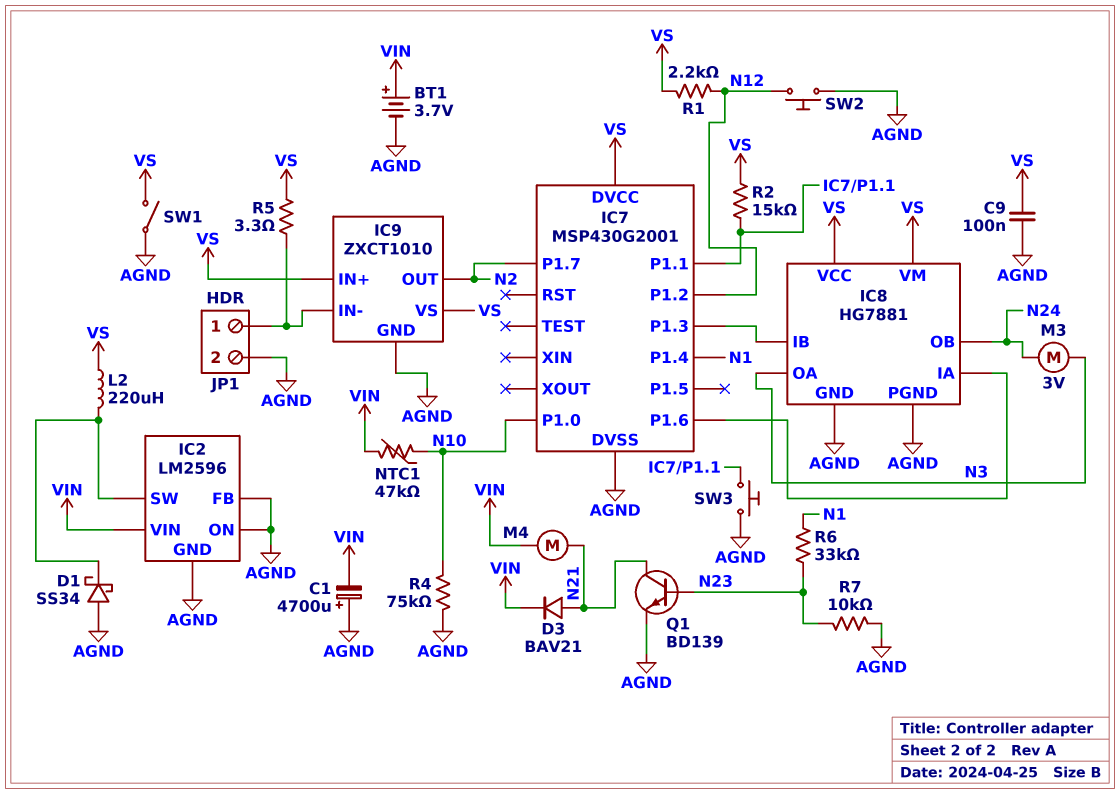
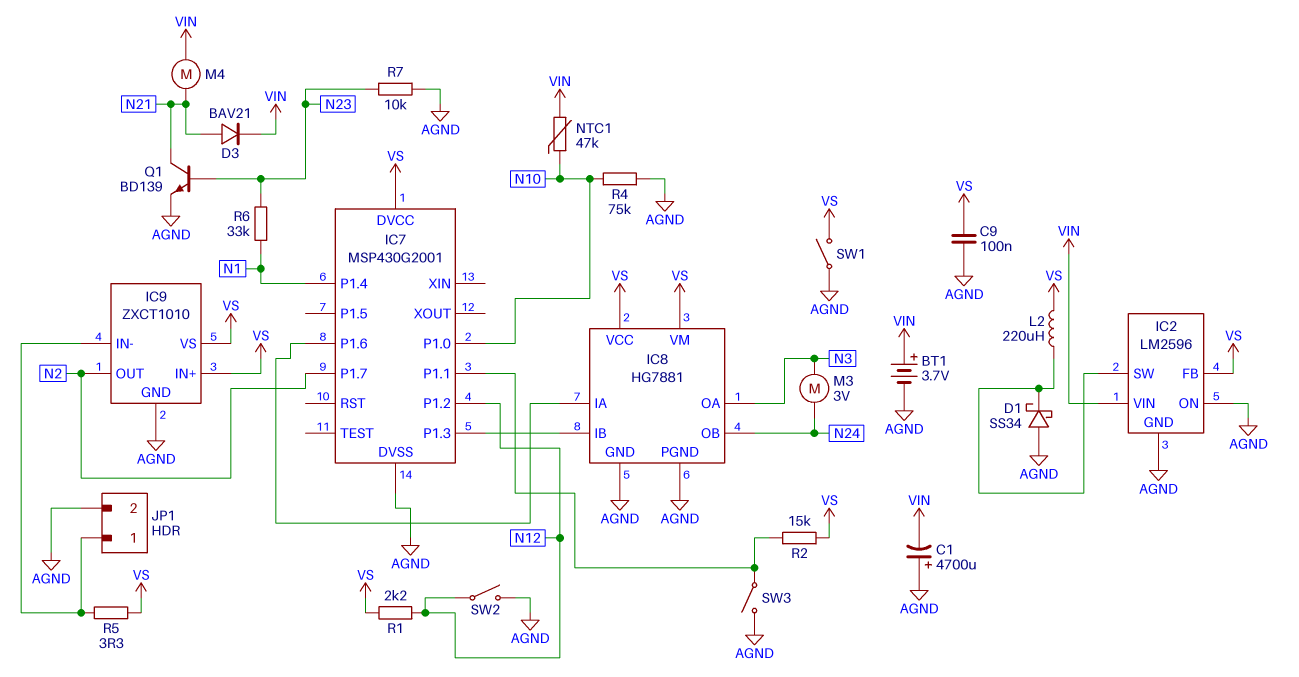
IC2 pin FB: AGND -> VS
SW2: button (AGND, N12) -> switch (AGND, N12)
SW3: button (AGND, IC7/P1.1) -> switch (AGND, IC7/P1.1)

